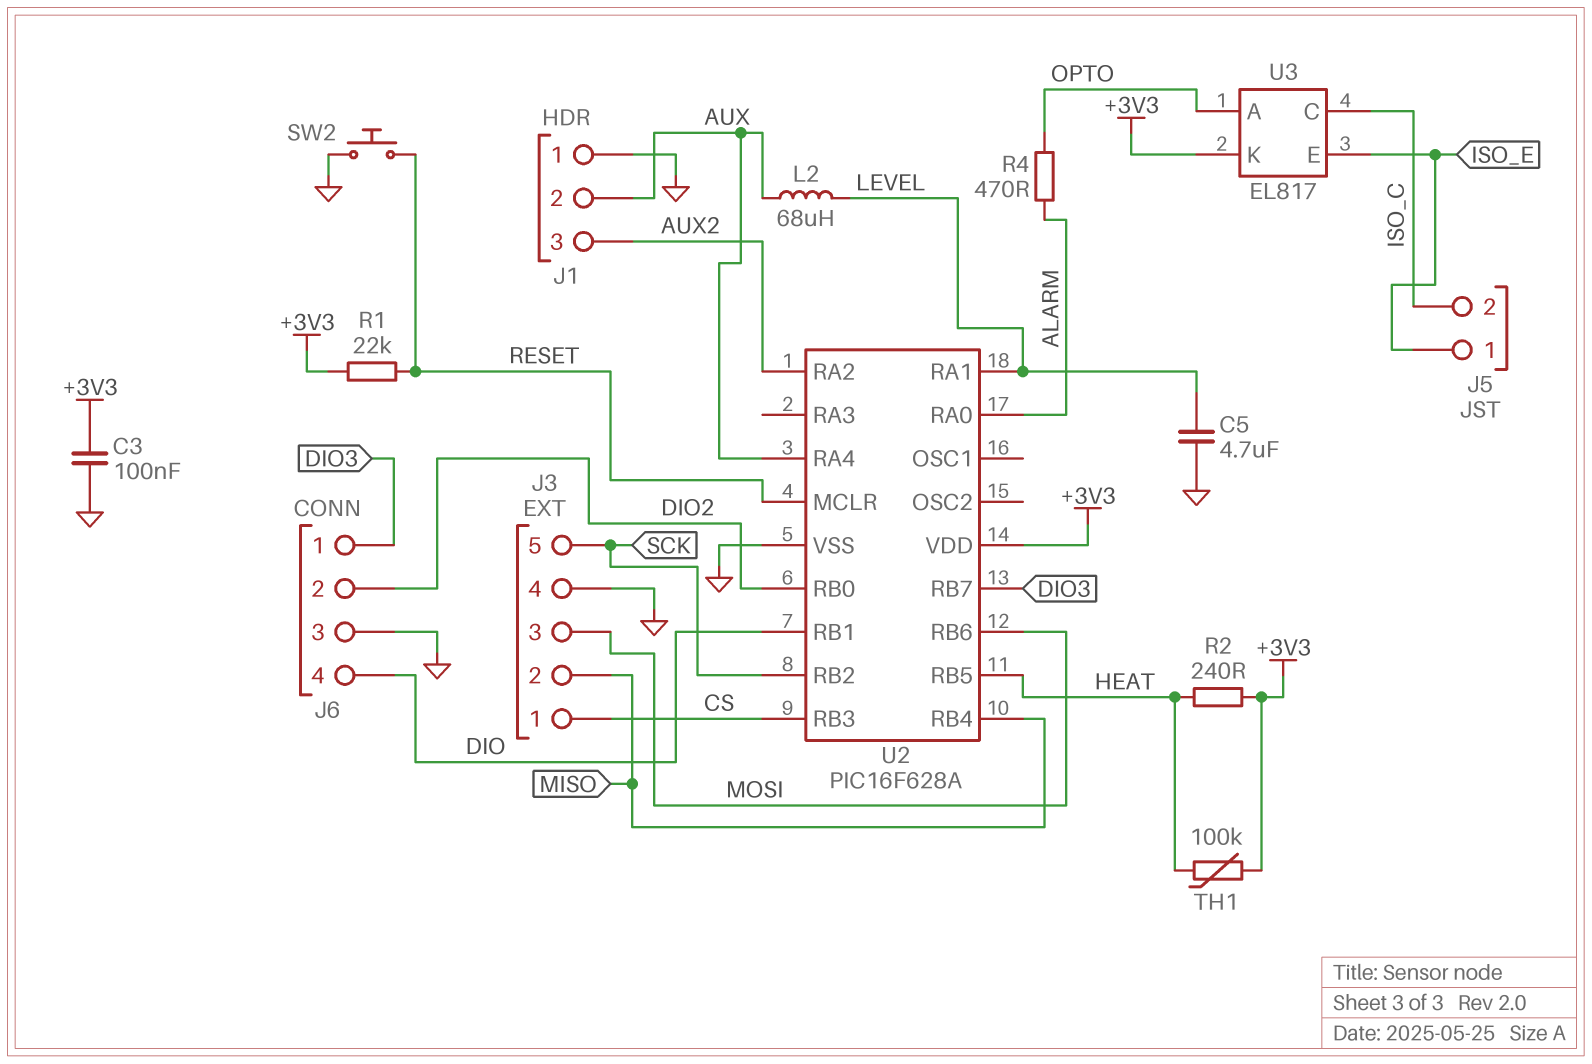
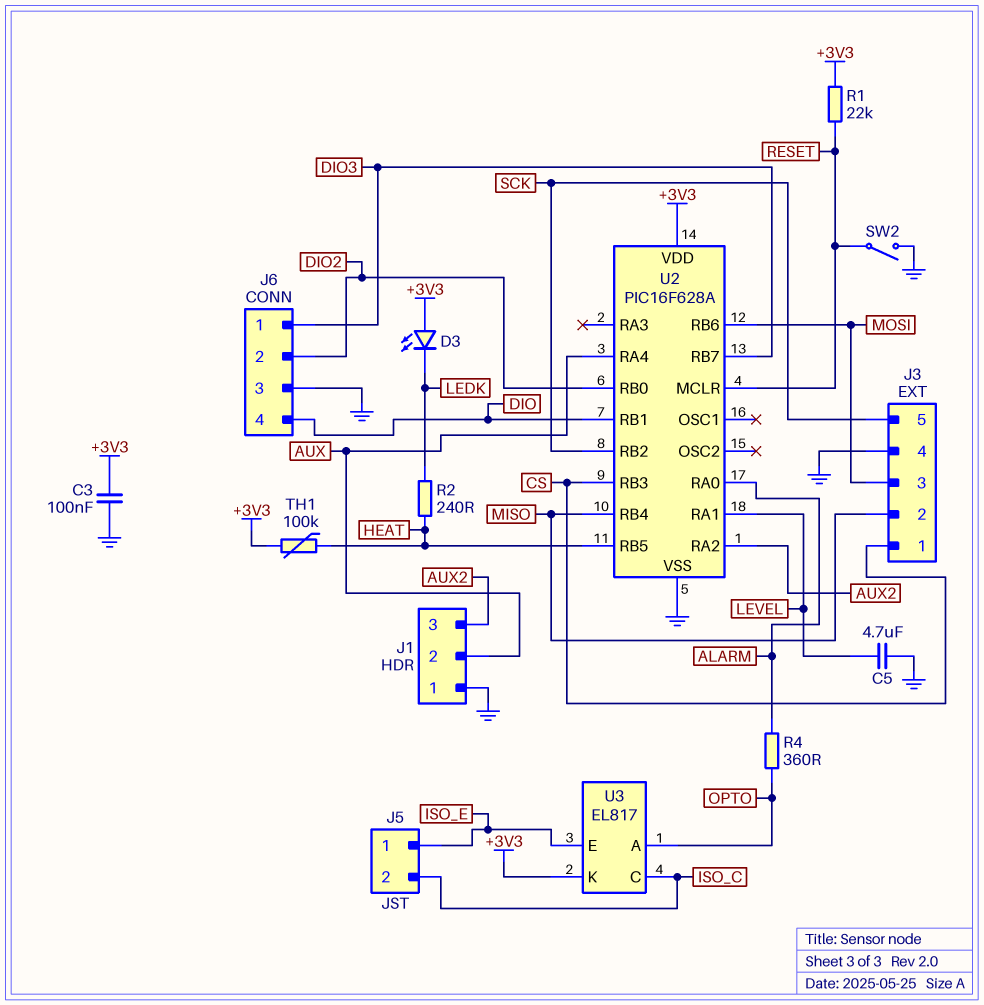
D3: none -> LED (A +3V3, K LEDK)
L2: 68uH (AUX, LEVEL) -> none
R2: 240 (+3V3, HEAT) -> 240 (HEAT, LEDK)
R4: 470 (ALARM, OPTO) -> 360 (ALARM, OPTO)
SW2: button (GND, RESET) -> switch (GND, RESET)

